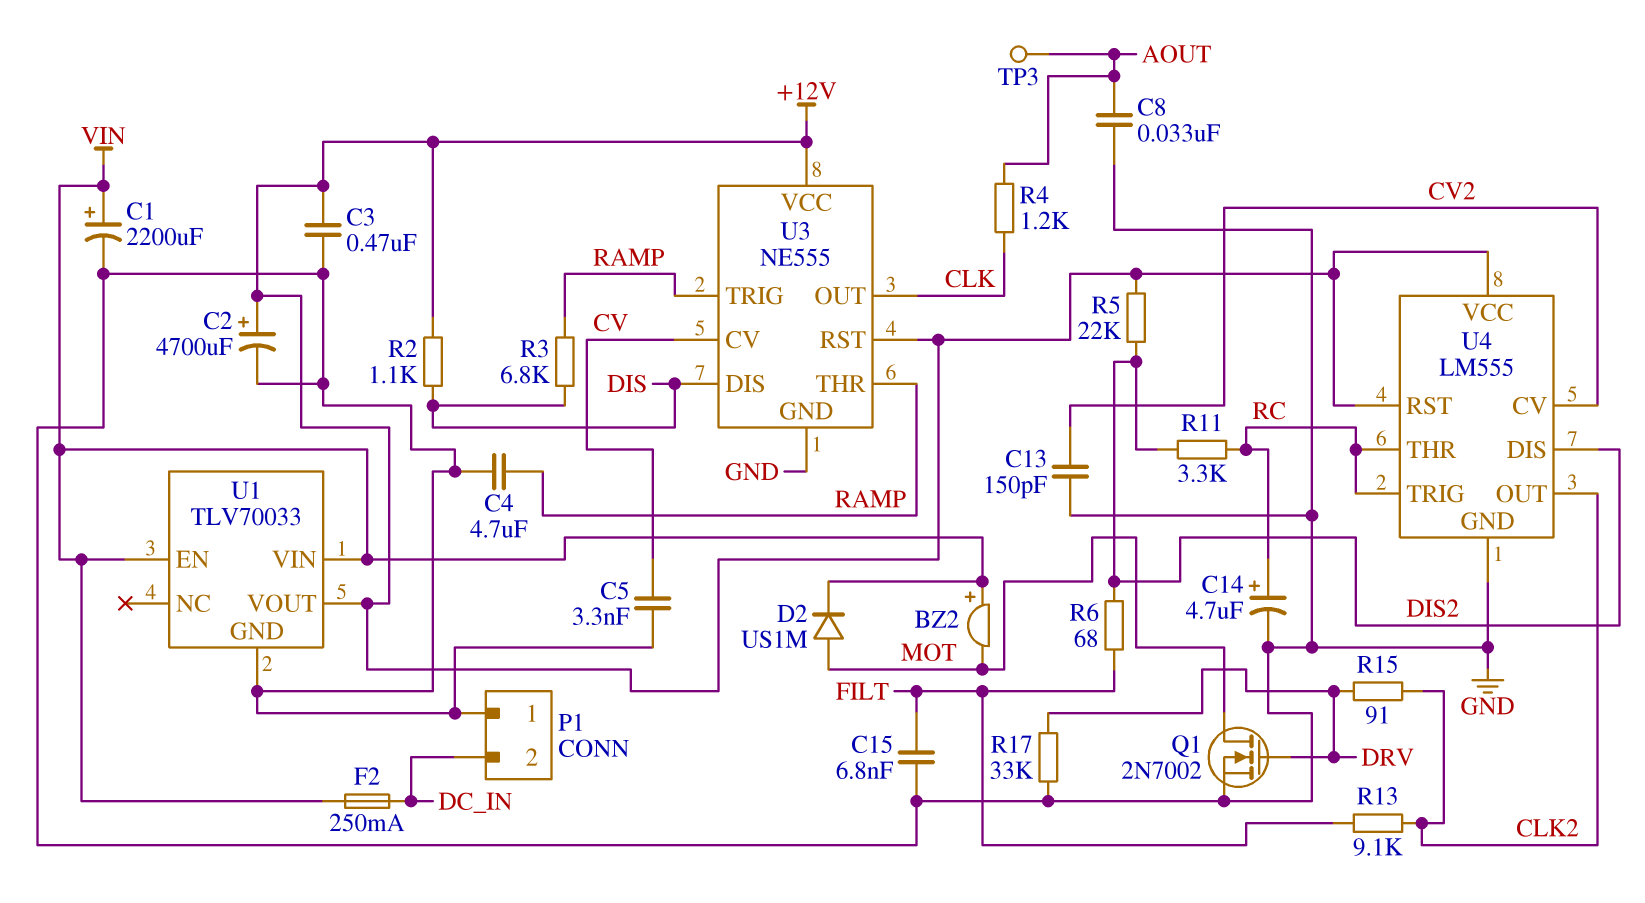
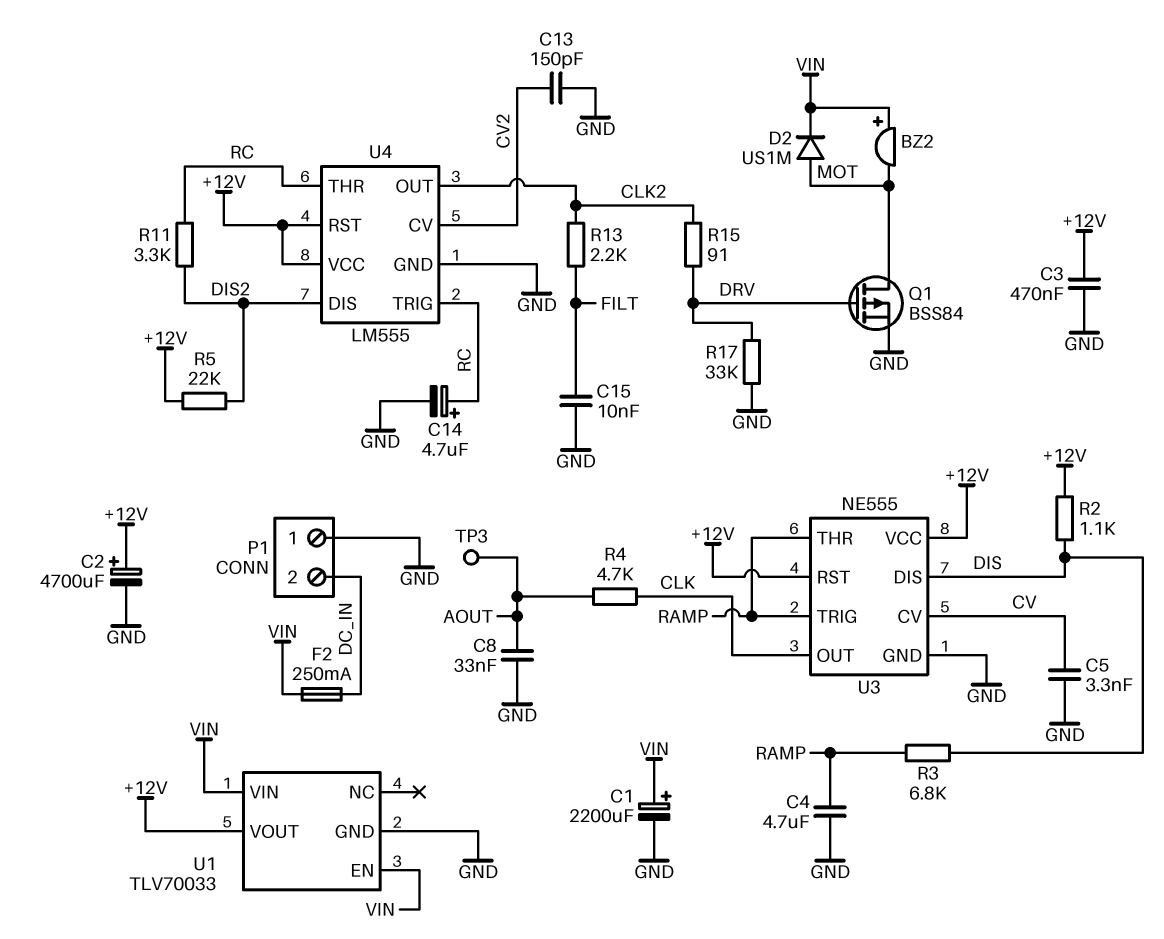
C15: 6.8nF (FILT, GND) -> 10nF (FILT, GND)
Q1: NMOS 2N7002 (G DRV, D MOT, S GND) -> PMOS BSS84 (G DRV, D MOT, S GND)
R4: 1.2k (AOUT, CLK) -> 4.7k (AOUT, CLK)
R6: 68 (DIS2, FILT) -> none
R13: 9.1k (CLK2, FILT) -> 2.2k (CLK2, FILT)

